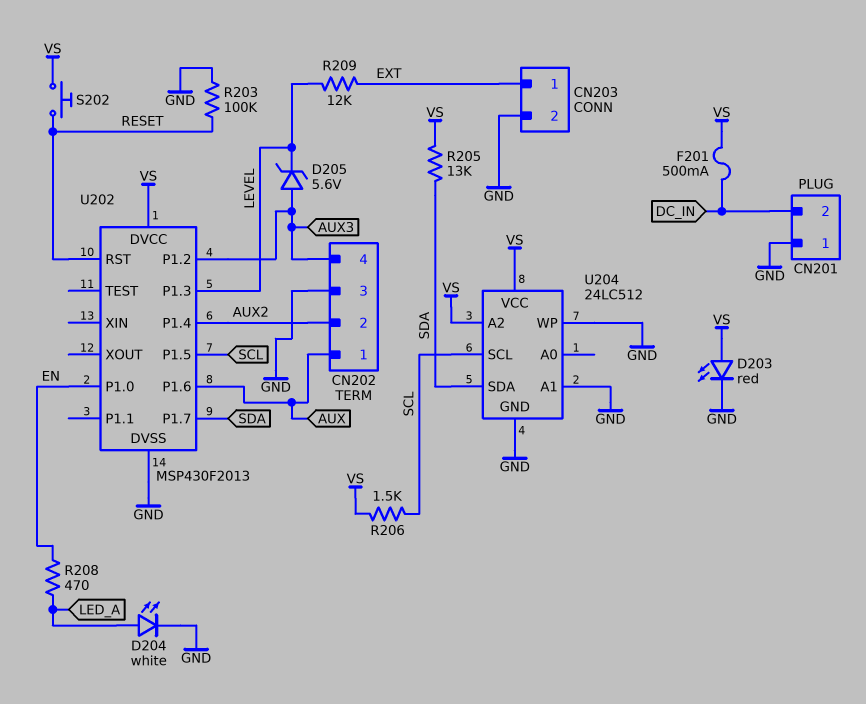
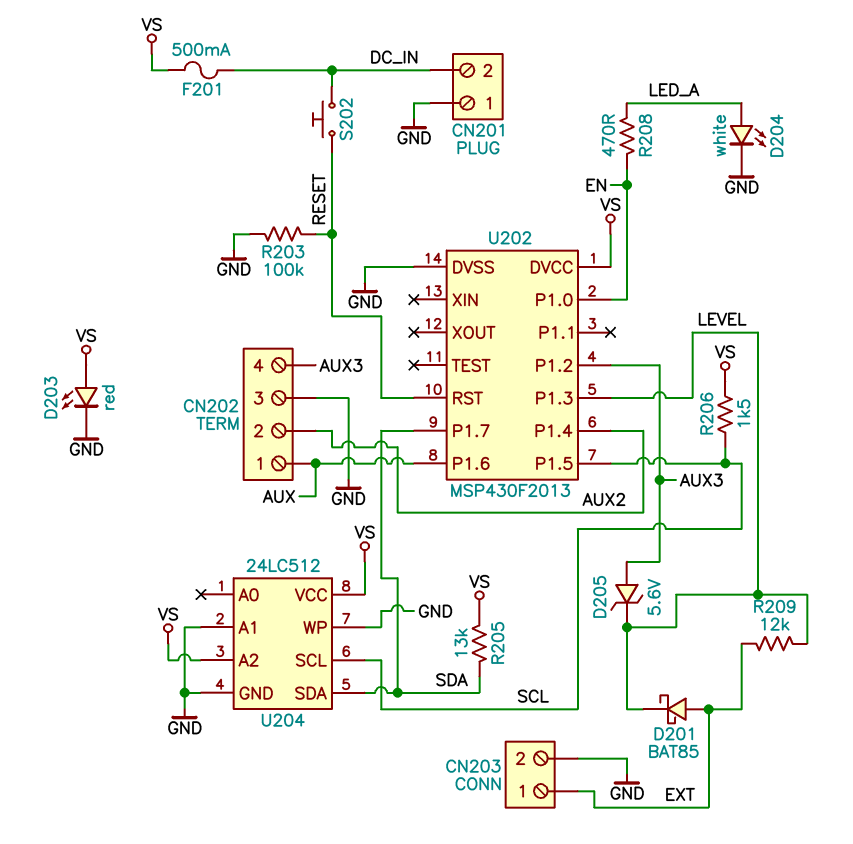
D201: none -> schottky BAT85 (A EXT, K LEVEL)
S202: button (RESET, VS) -> button (DC_IN, RESET)

